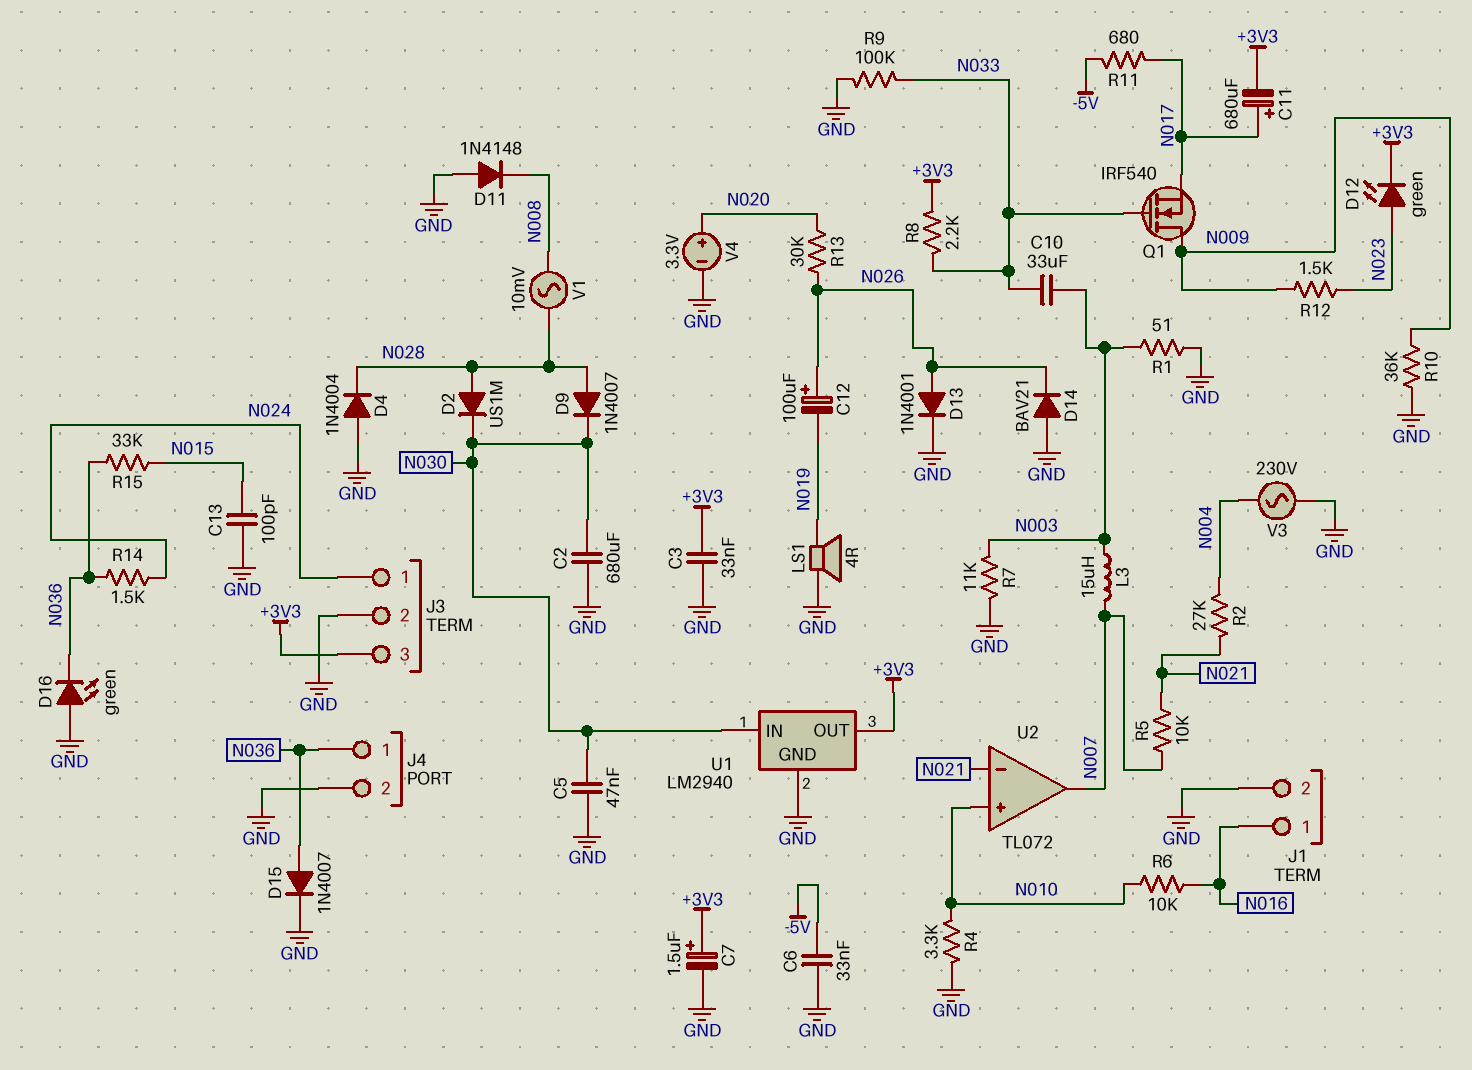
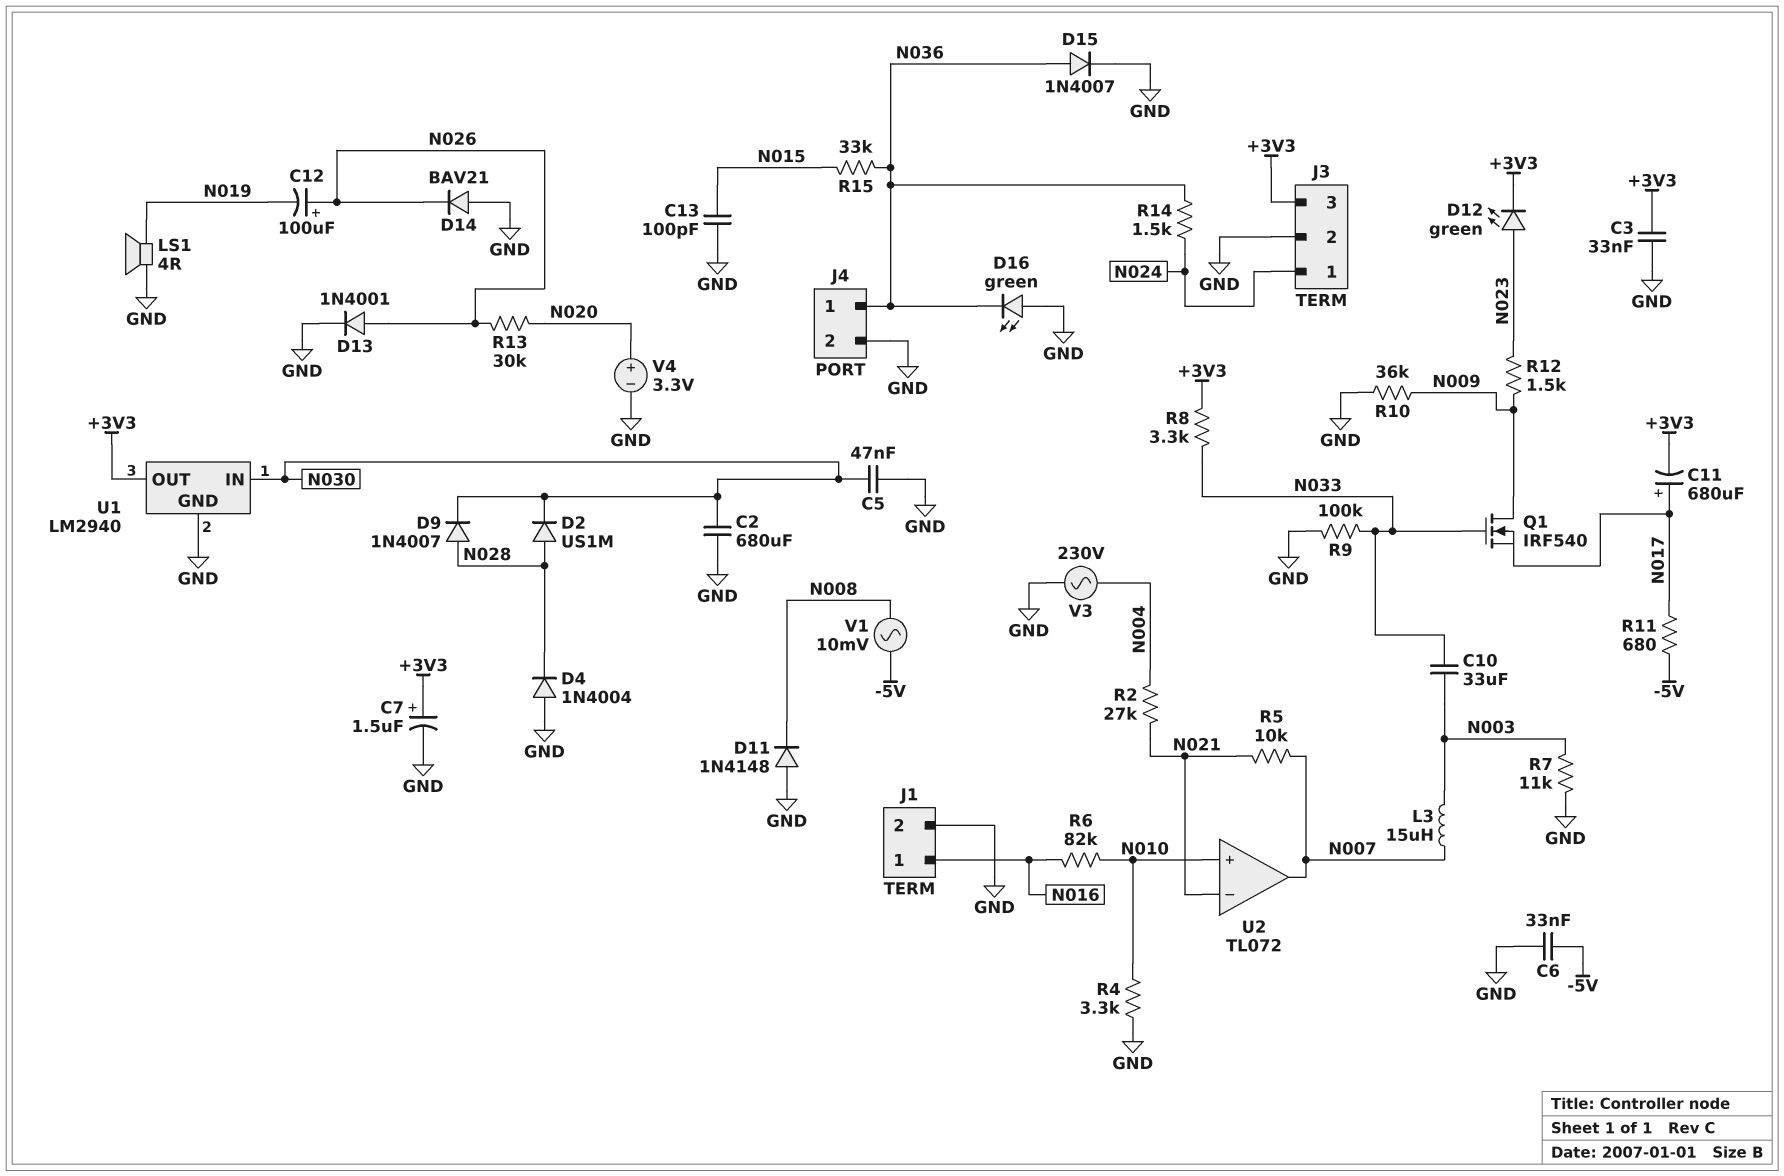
R1: 51 (GND, N003) -> none
R6: 10k (N010, N016) -> 82k (N010, N016)
R8: 2.2k (+3V3, N033) -> 3.3k (+3V3, N033)
V1: AC 10mV (N008, N028) -> AC 10mV (-5V, N008)

